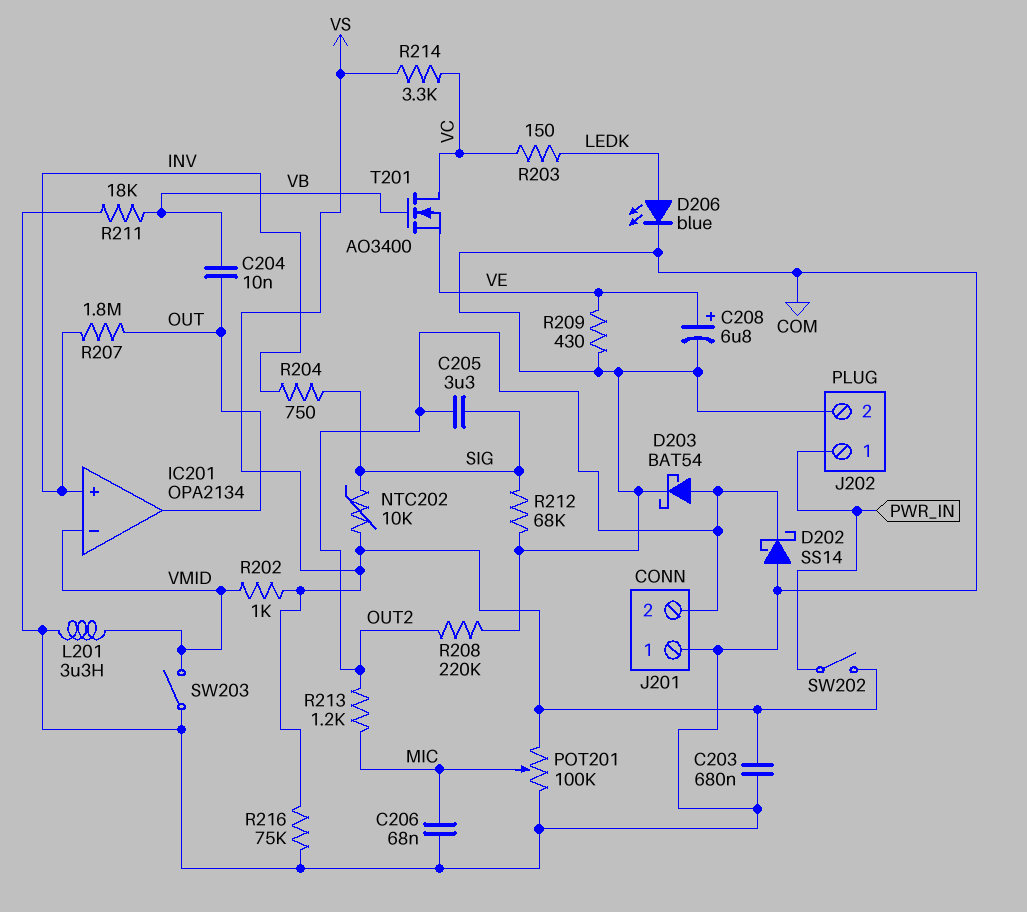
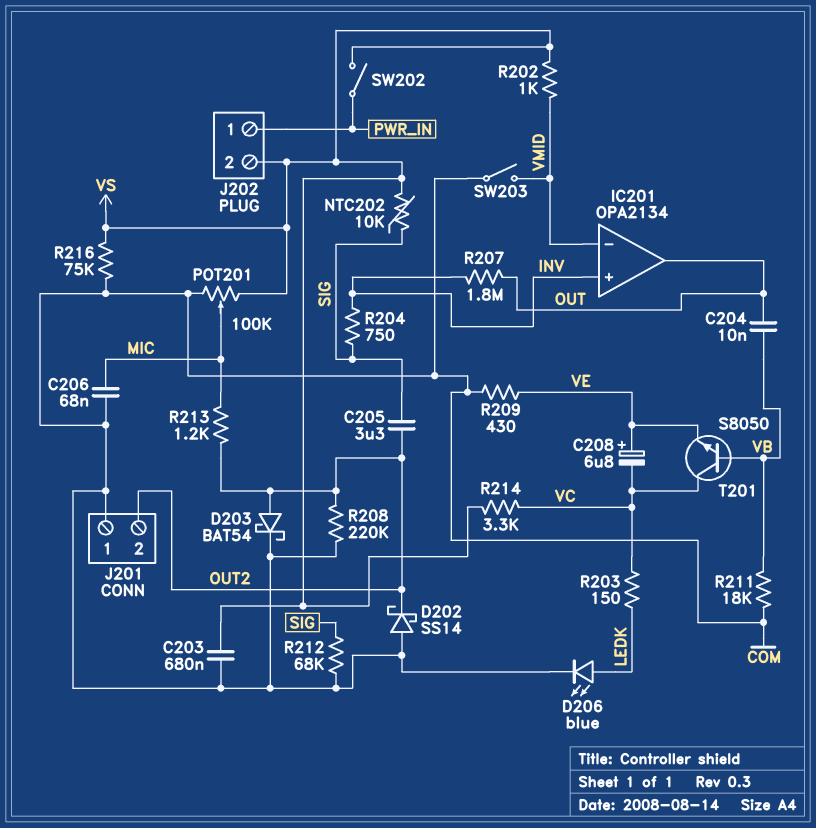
C208: 6.8uF (plus VE, minus COM) -> 6.8uF (plus VE, minus VC)
J202 pin 2: COM -> VS
L201: 3.3uH (COM, VMID) -> none
T201: NMOS AO3400 (G VB, D VC, S VE) -> NPN S8050 (B VB, C VC, E VE)

